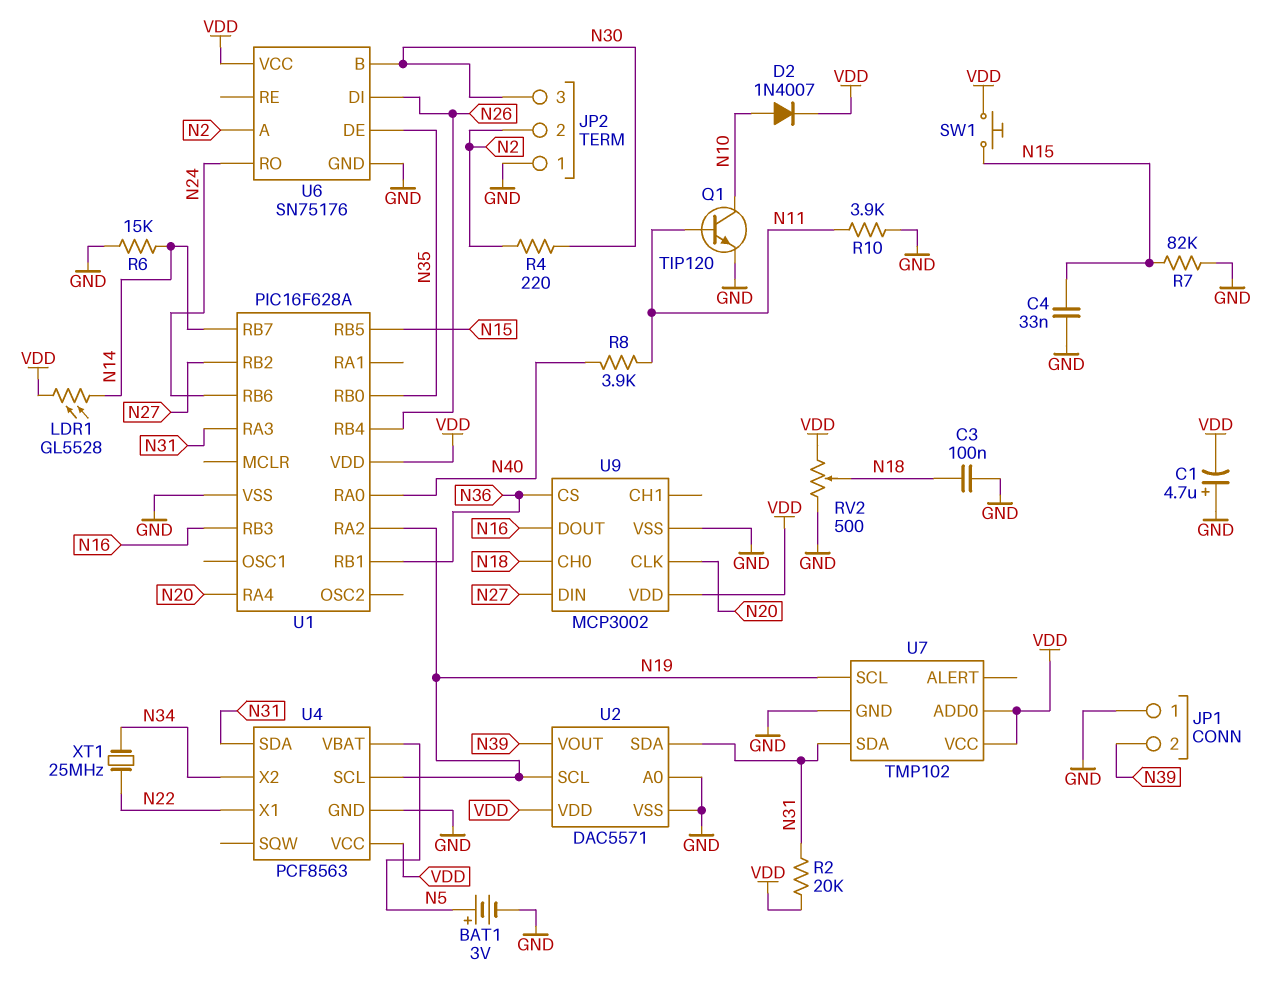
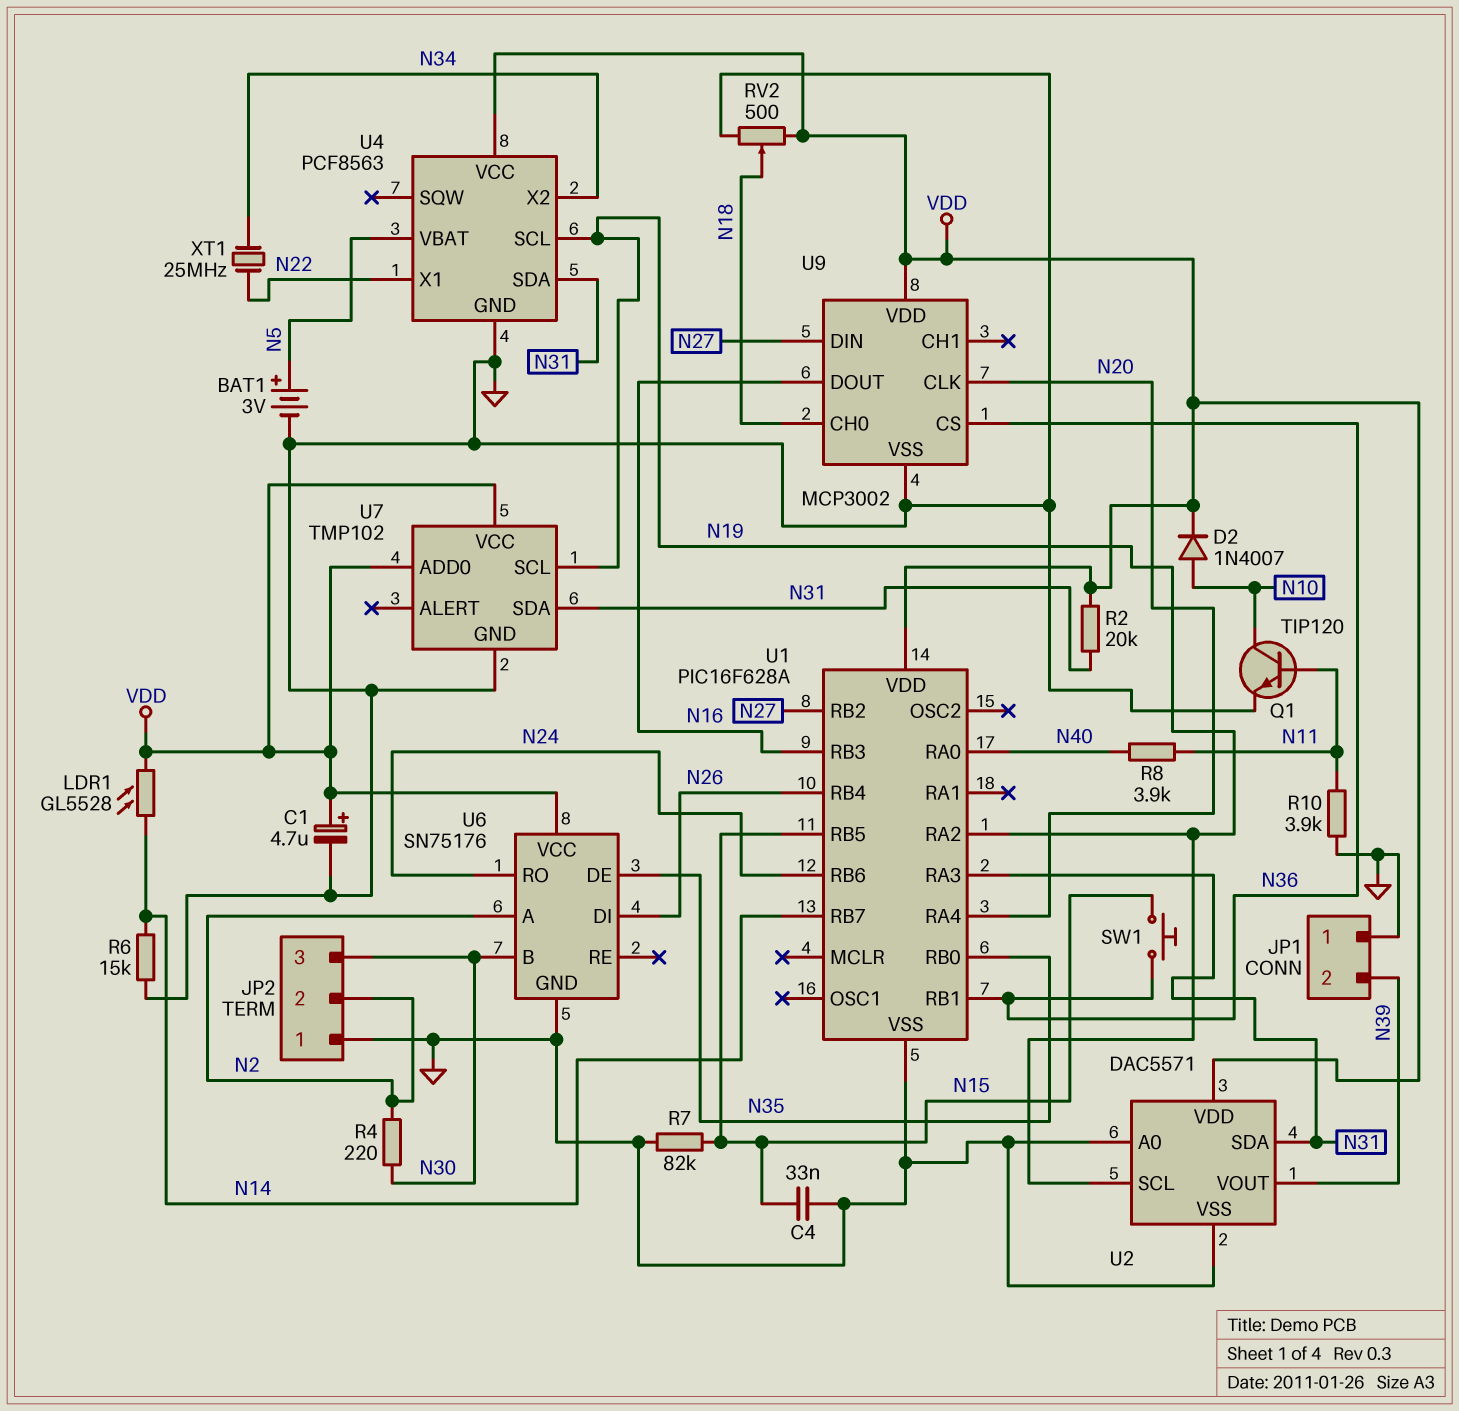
C1: 4.7uF (plus GND, minus VDD) -> 4.7uF (plus VDD, minus GND)
C3: 100nF (GND, N18) -> none
SW1: button (N15, VDD) -> button (N15, N36)

